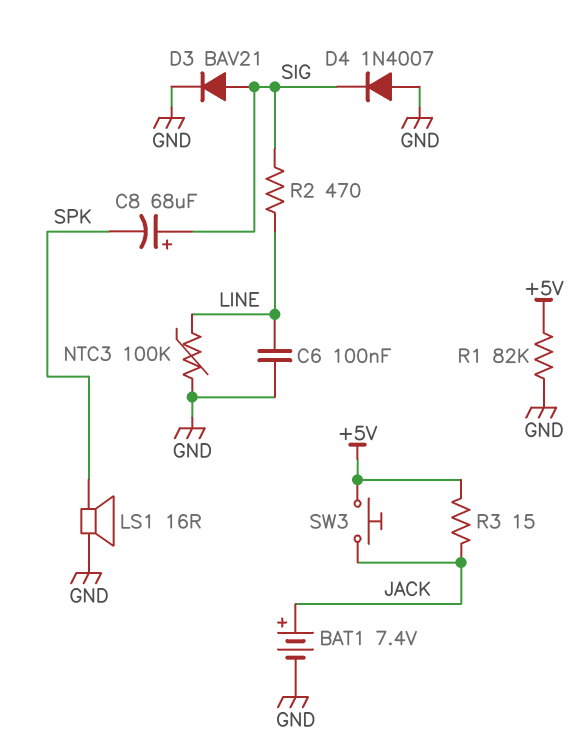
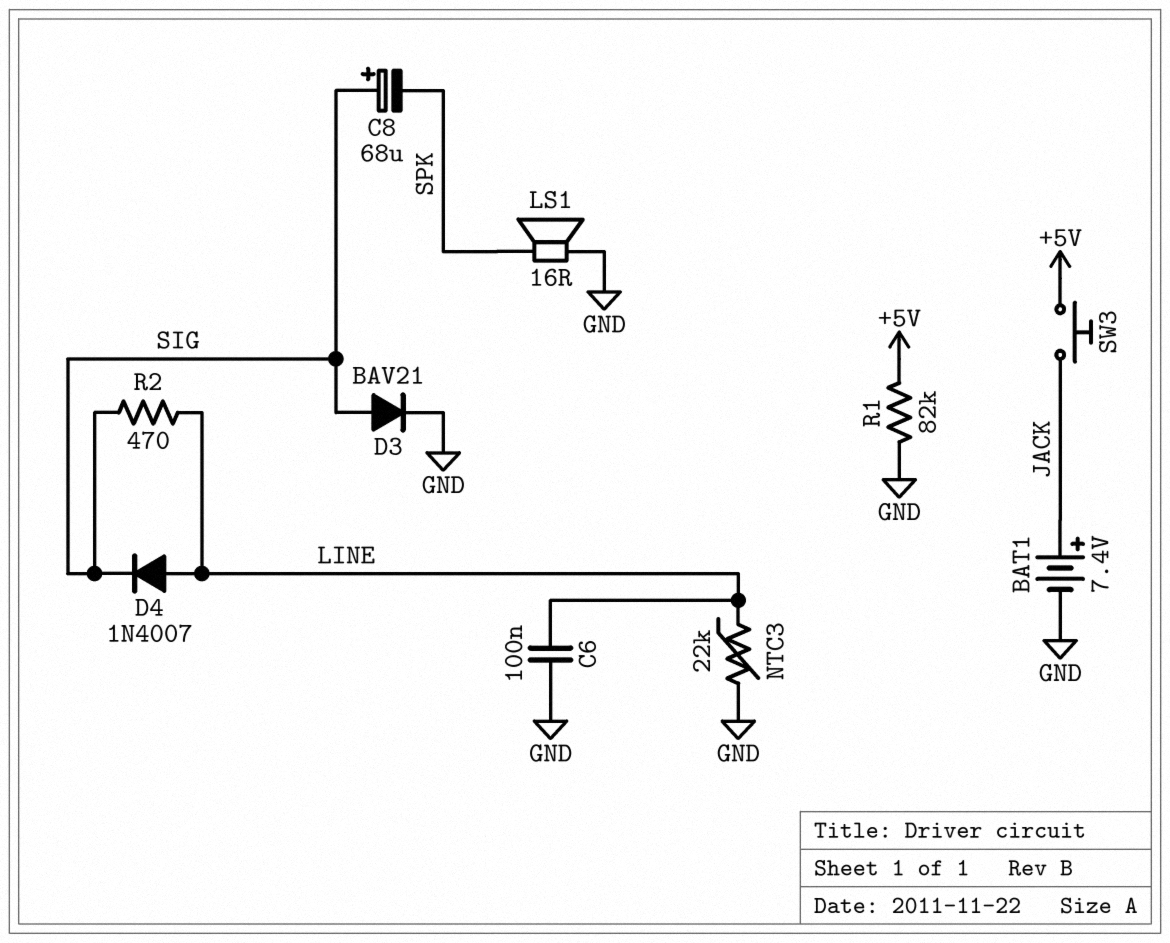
D4: diode 1N4007 (A GND, K SIG) -> diode 1N4007 (A LINE, K SIG)
NTC3: 100k (GND, LINE) -> 22k (GND, LINE)
R3: 15 (+5V, JACK) -> none

